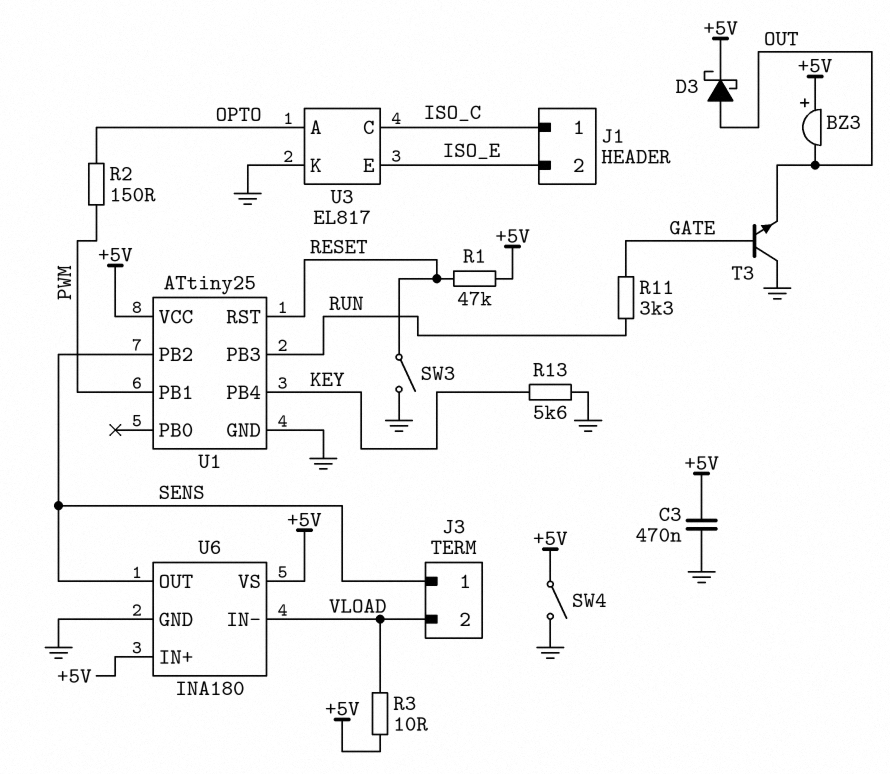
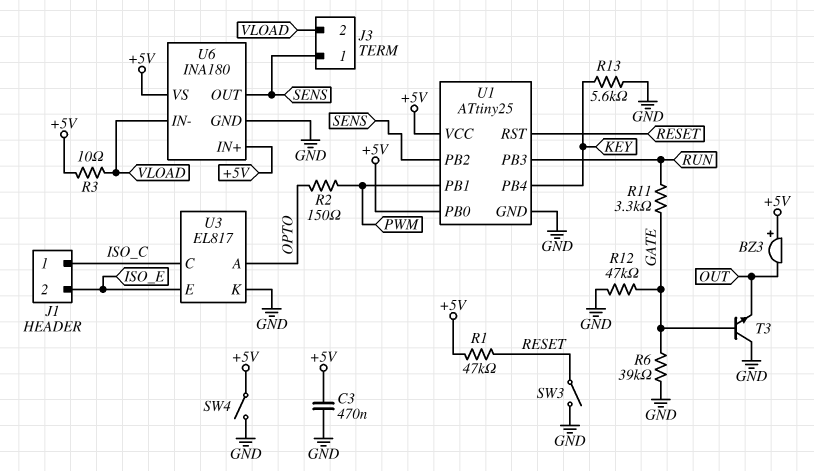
D3: schottky (A OUT, K +5V) -> none
R6: none -> 39k (GATE, GND)
R12: none -> 47k (GATE, GND)
U1 pin PB0: none -> +5V

